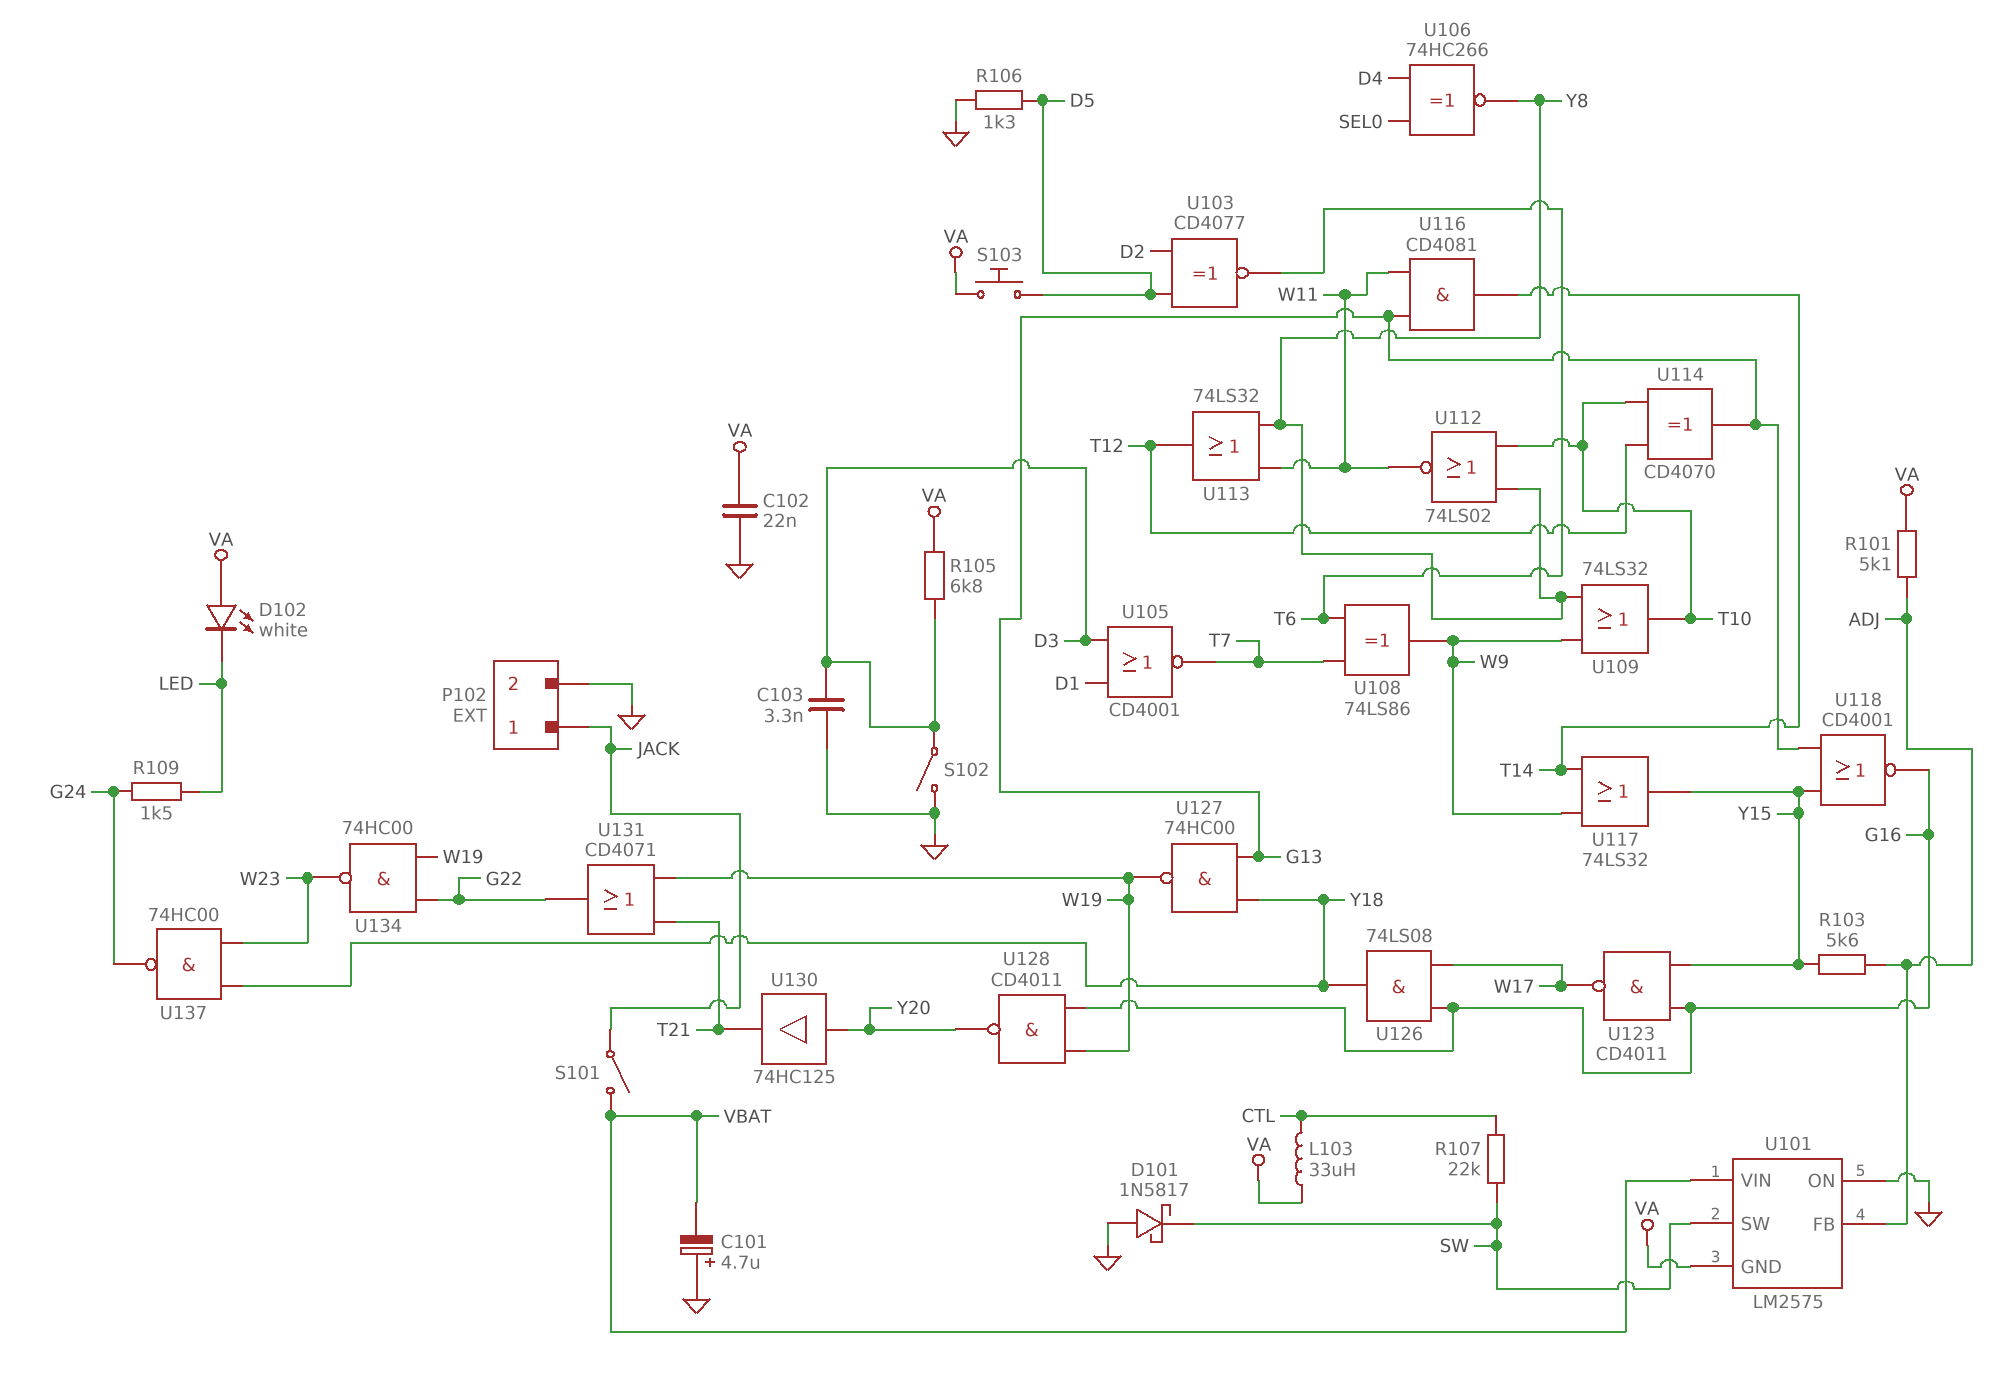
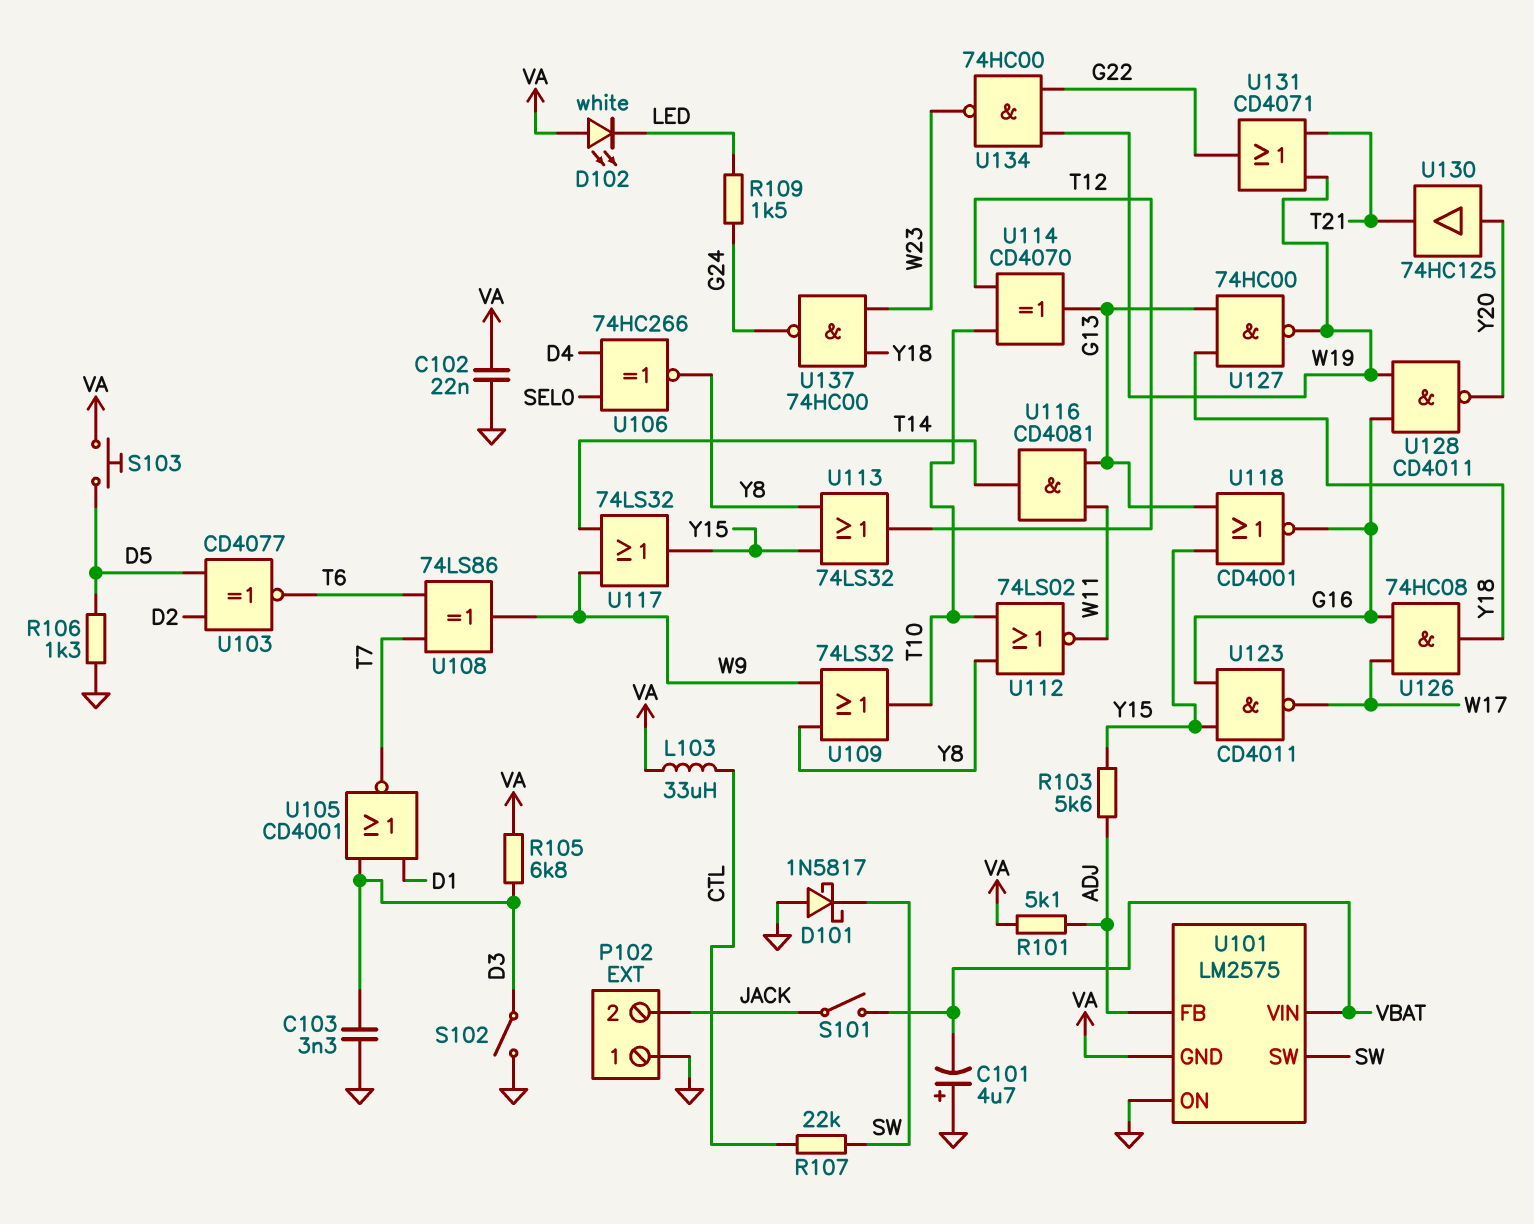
P102 pin 1: JACK -> GND
P102 pin 2: GND -> JACK
U113: OR 74LS32 (in W11, in Y8, out T12) -> OR 74LS32 (in Y8, in Y15, out T12)
U126: AND 74LS08 (in G16, in W17, out Y18) -> AND 74HC08 (in G16, in W17, out Y18)

